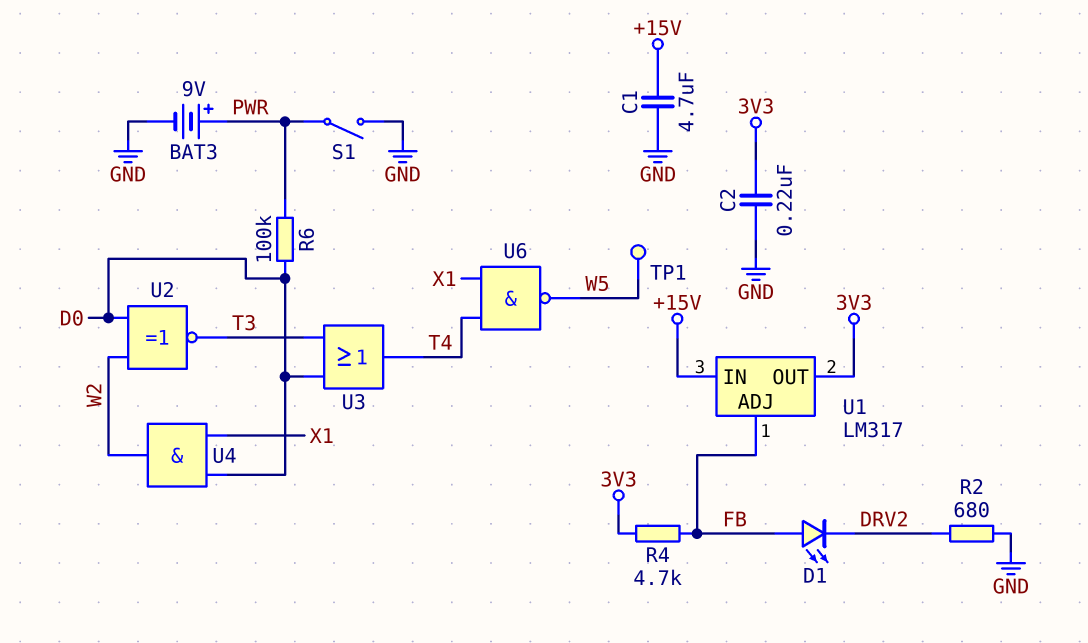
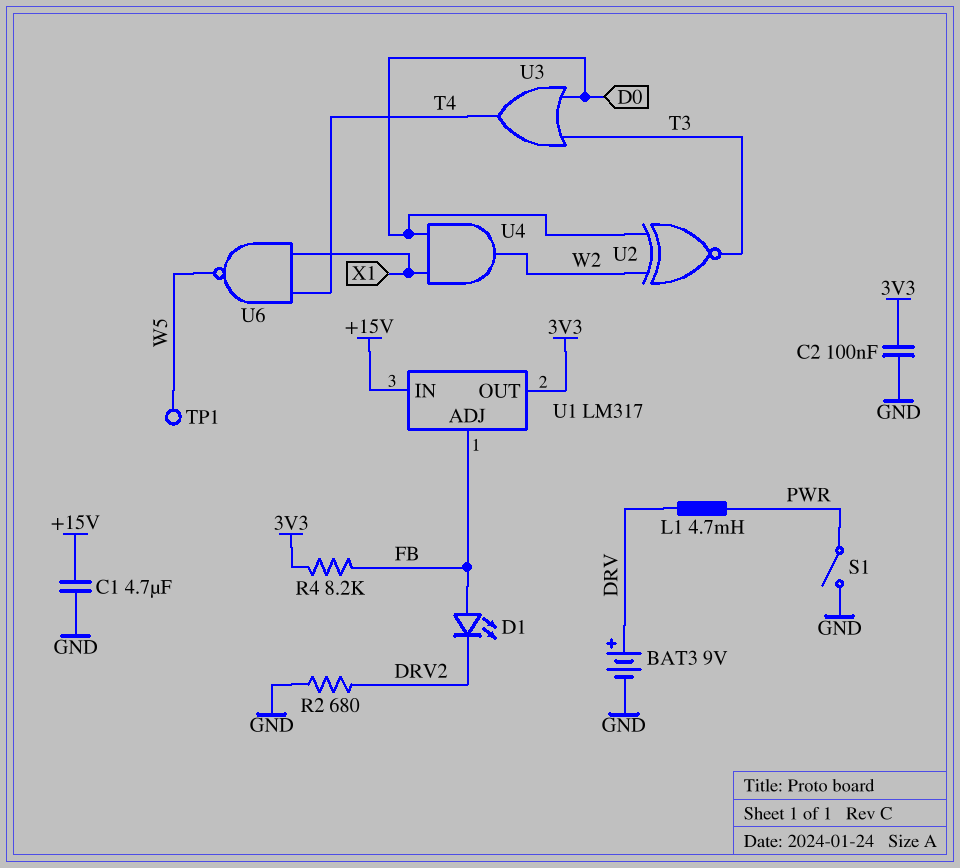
BAT3: 9V (plus PWR, minus GND) -> 9V (plus DRV, minus GND)
C2: 220nF (3V3, GND) -> 100nF (3V3, GND)
L1: none -> 4.7mH (DRV, PWR)
R4: 4.7k (3V3, FB) -> 8.2k (3V3, FB)
R6: 100k (D0, PWR) -> none

